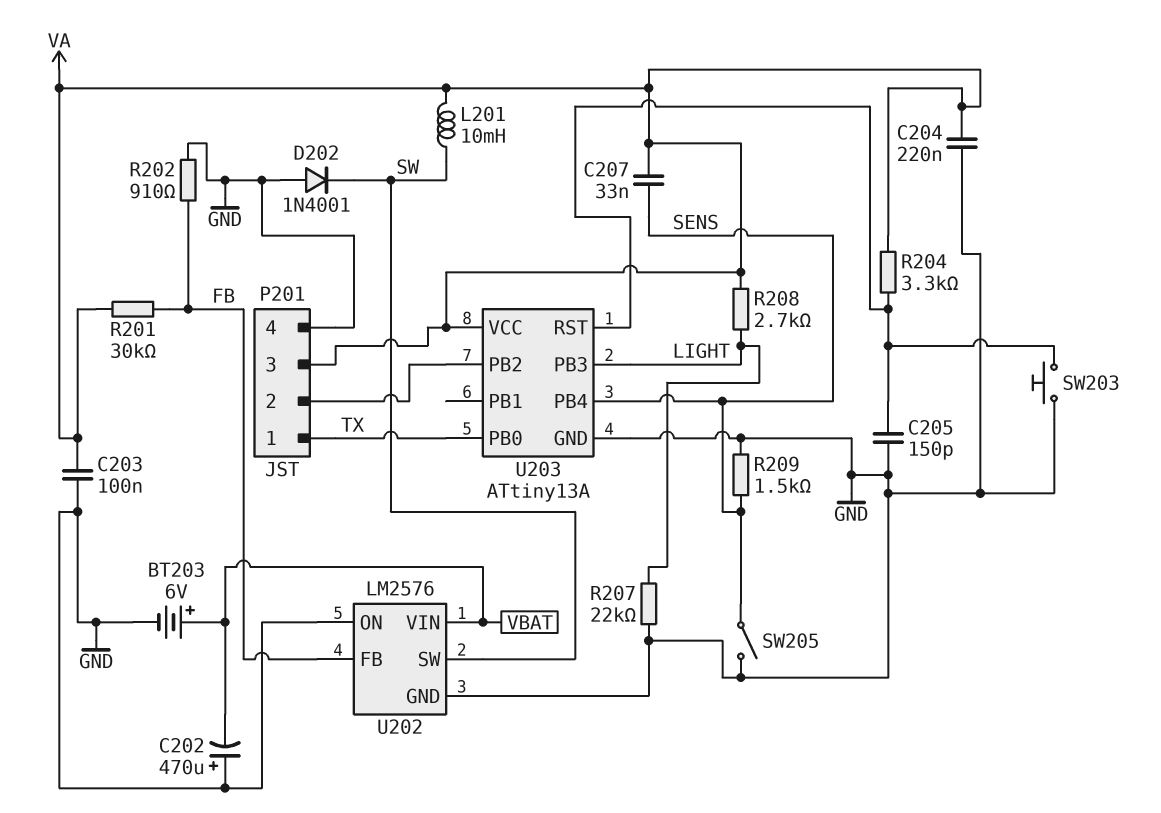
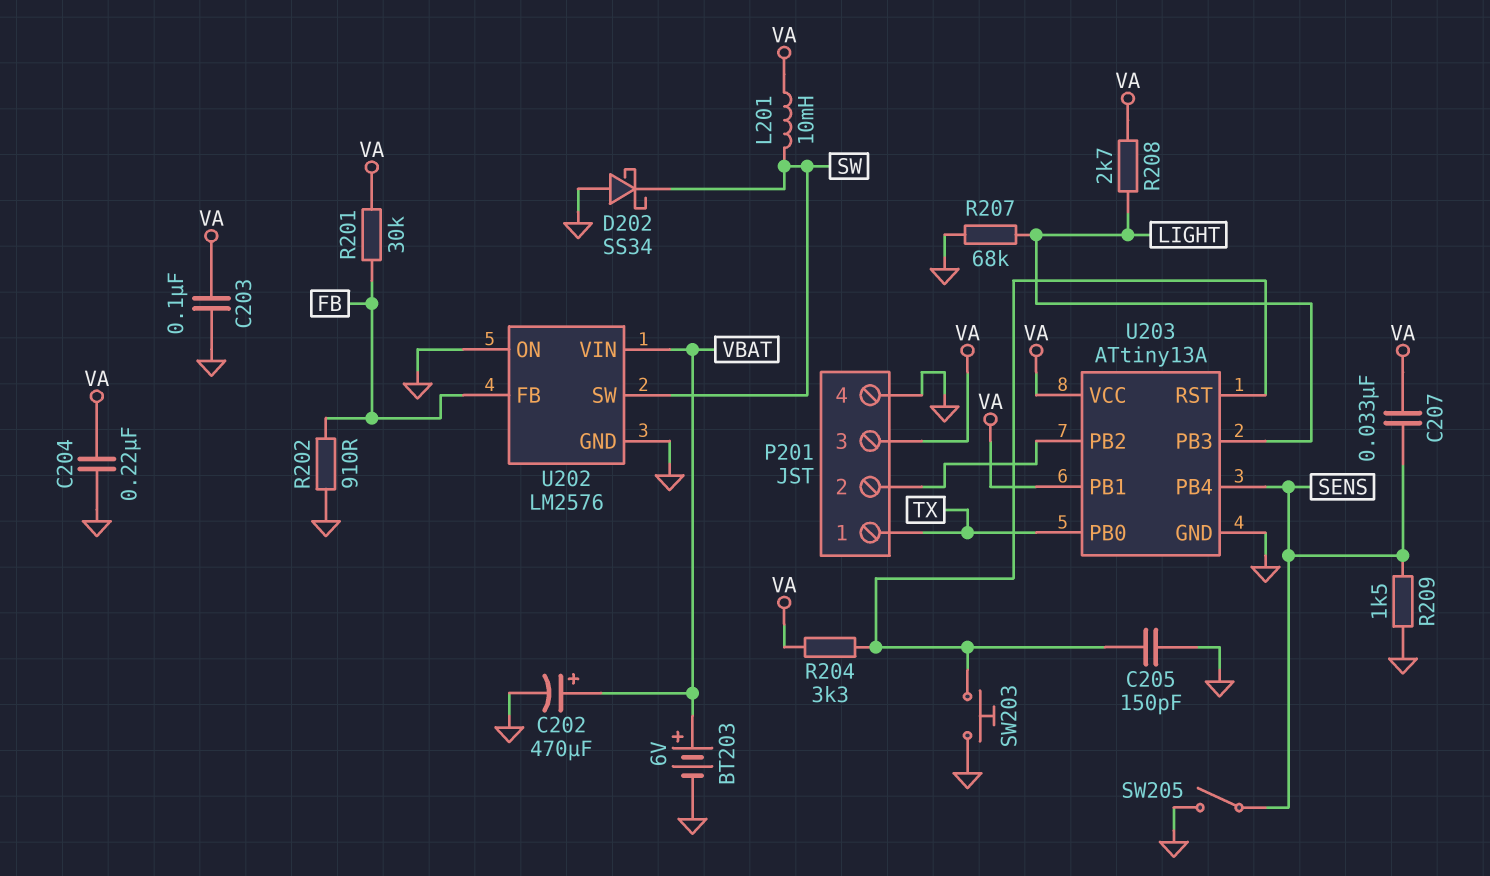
C202: 470uF (plus GND, minus VBAT) -> 470uF (plus VBAT, minus GND)
D202: diode 1N4001 (A GND, K SW) -> schottky SS34 (A GND, K SW)
R207: 22k (GND, LIGHT) -> 68k (GND, LIGHT)
U203 pin PB1: none -> VA

